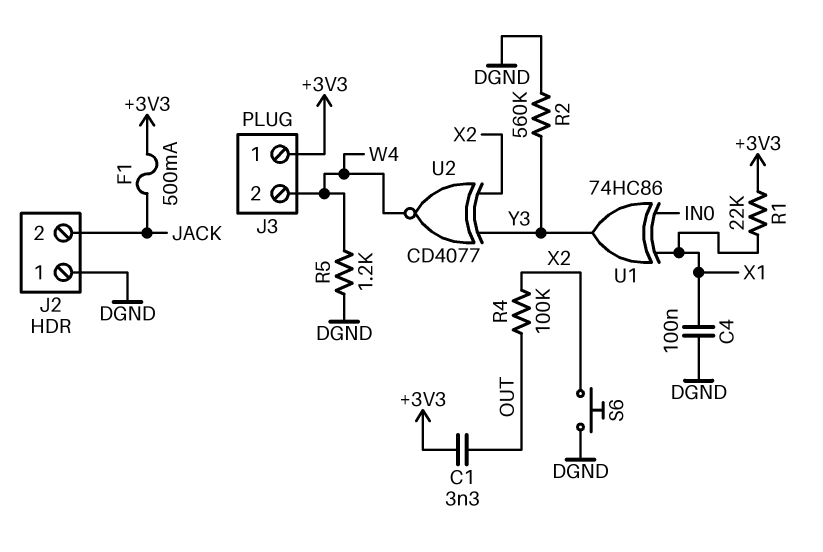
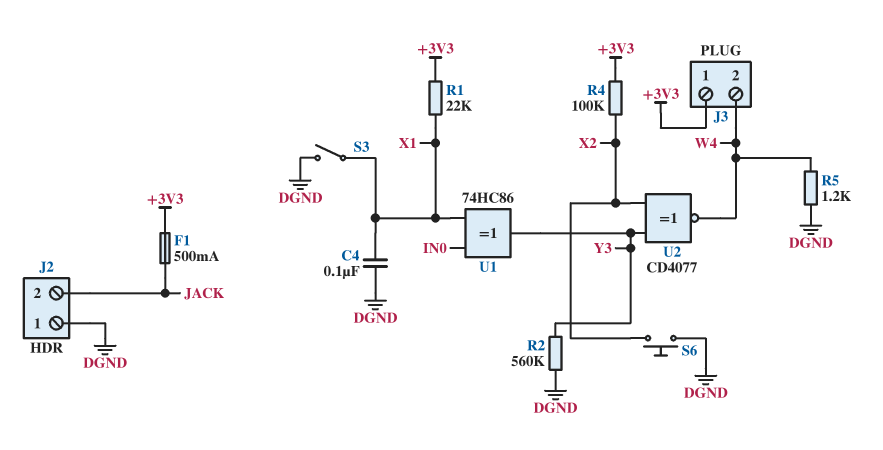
C1: 3.3nF (+3V3, OUT) -> none
R4: 100k (OUT, X2) -> 100k (+3V3, X2)
S3: none -> switch (DGND, X1)

